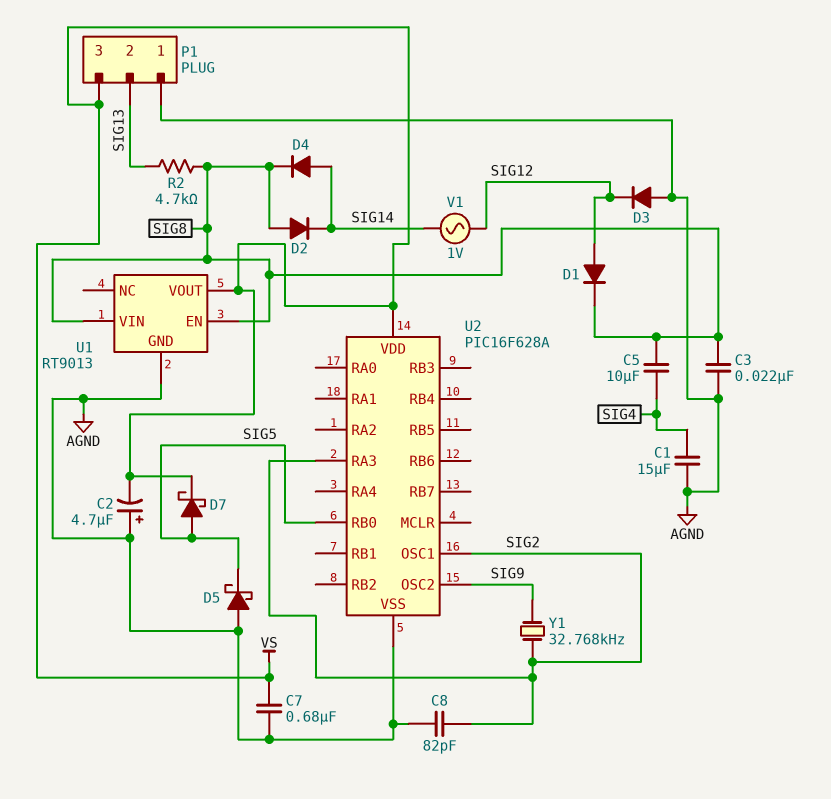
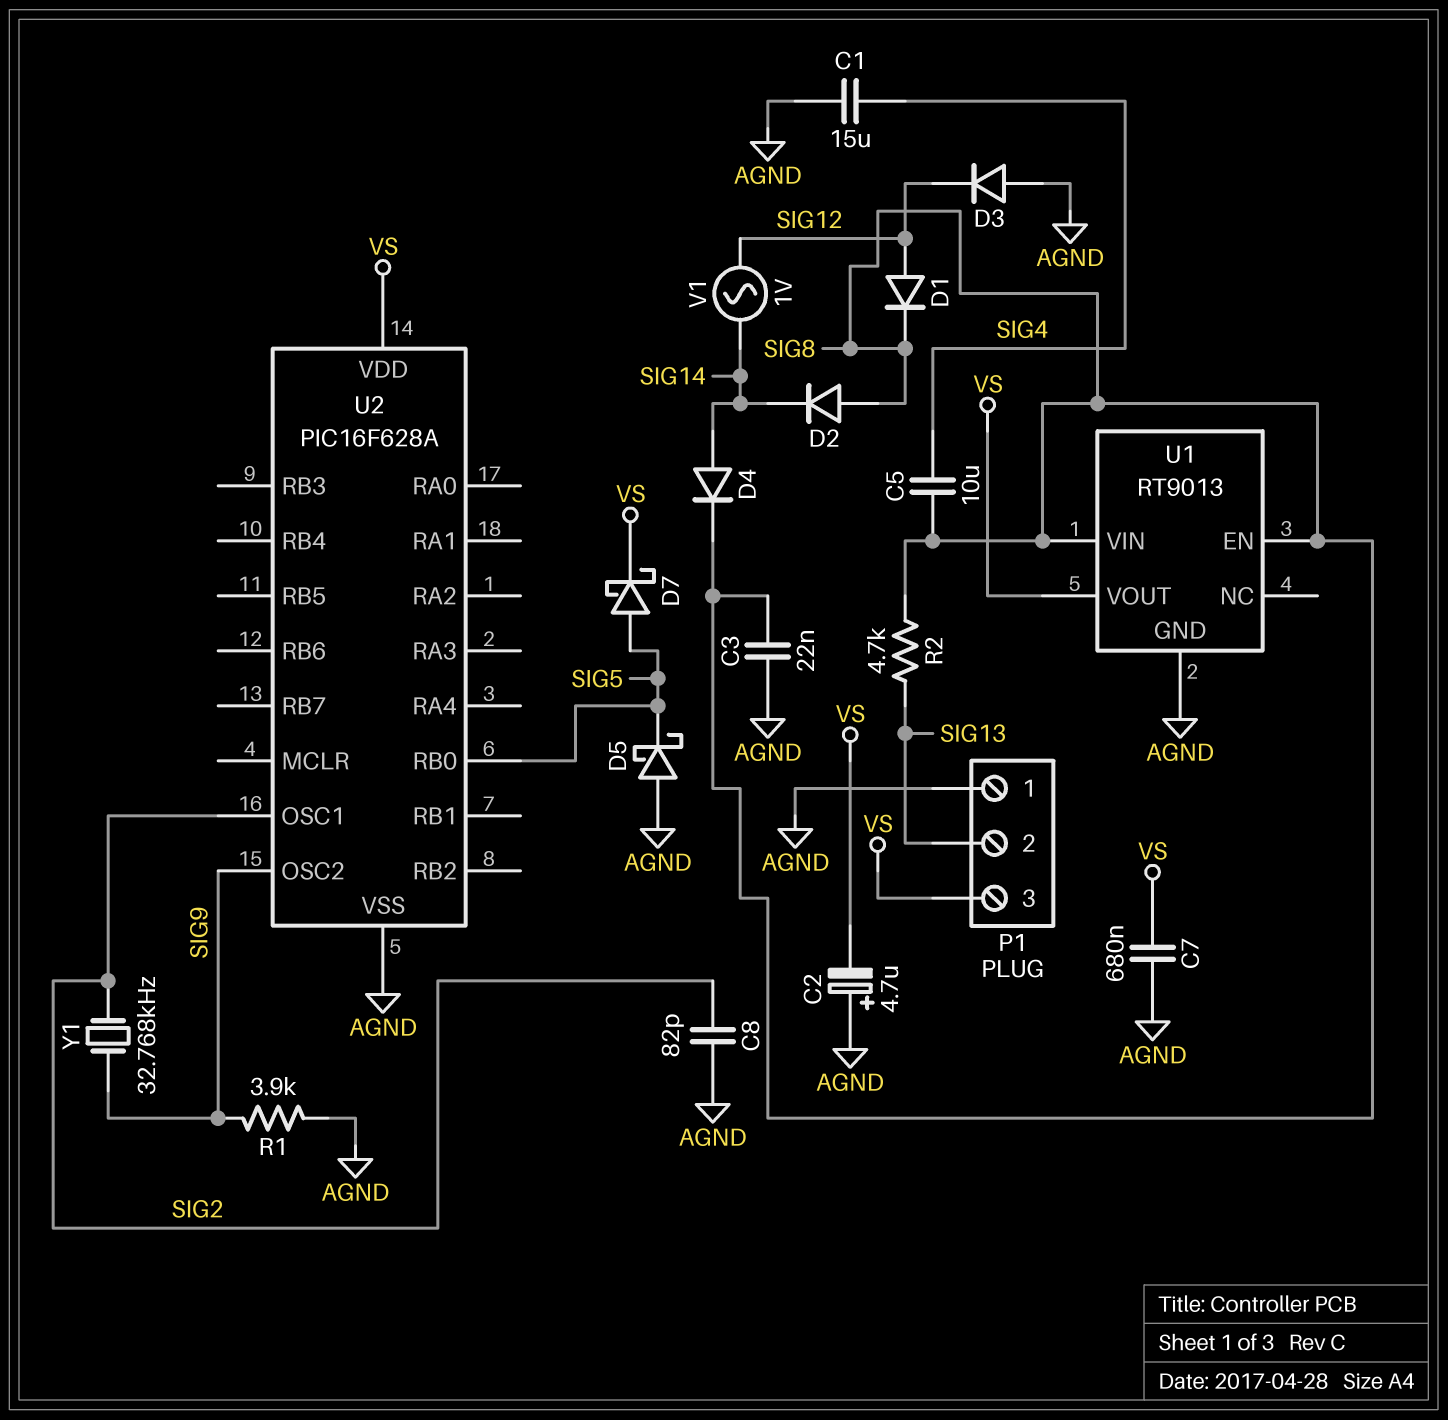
R1: none -> 3.9k (AGND, SIG9)
U2 pin RA3: SIG2 -> none

